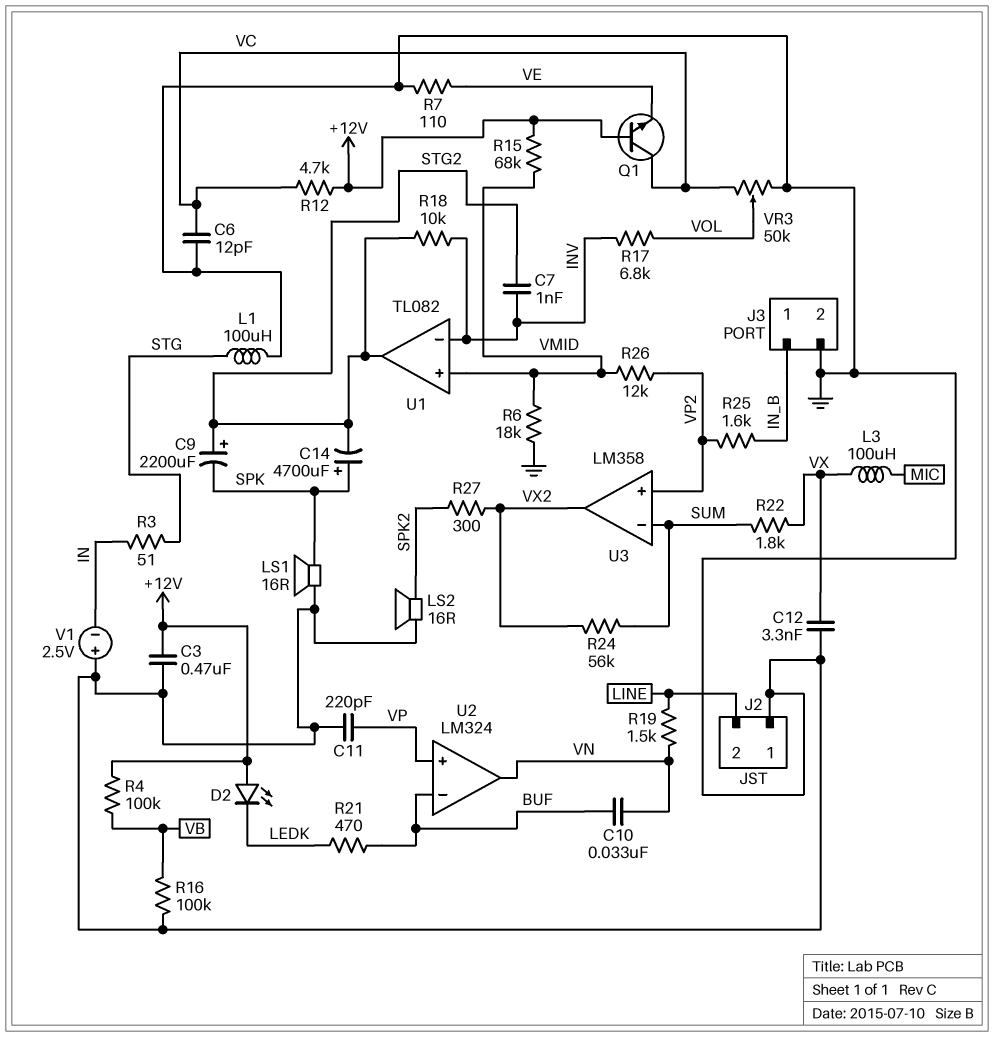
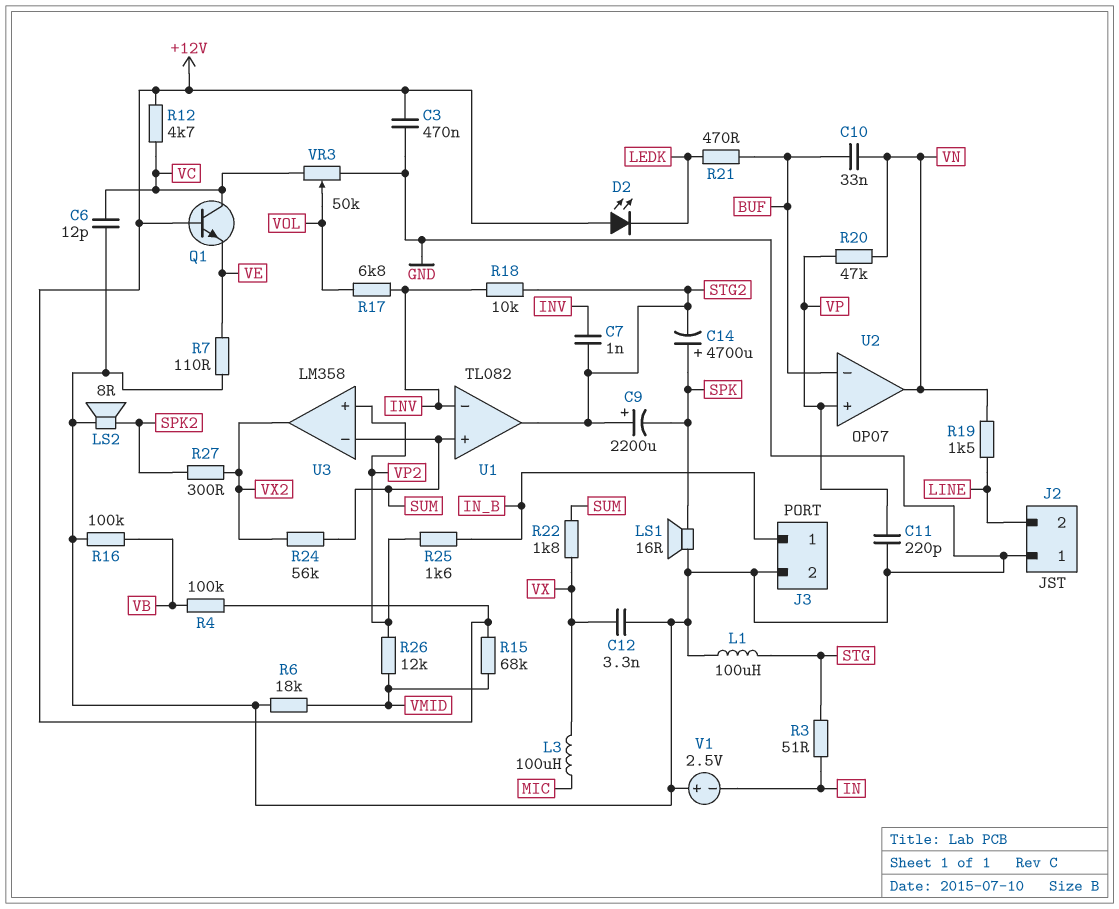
LS2: speaker 16R (GND, SPK2) -> speaker 8R (GND, SPK2)
R20: none -> 47k (VN, VP)
U1 pin in+: VMID -> SUM
U2: LM324 -> OP07

